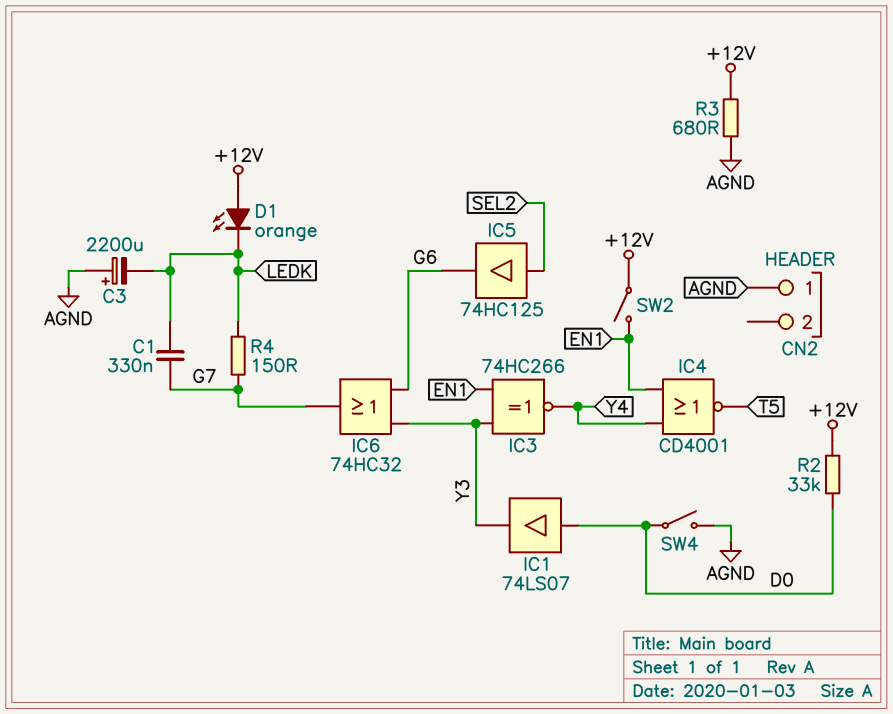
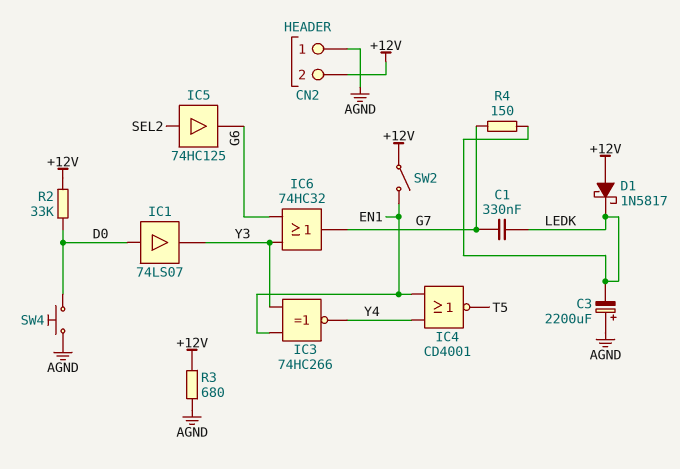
CN2 pin 2: none -> +12V
D1: LED orange (A +12V, K LEDK) -> schottky 1N5817 (A +12V, K LEDK)
SW4: switch (AGND, D0) -> button (AGND, D0)

